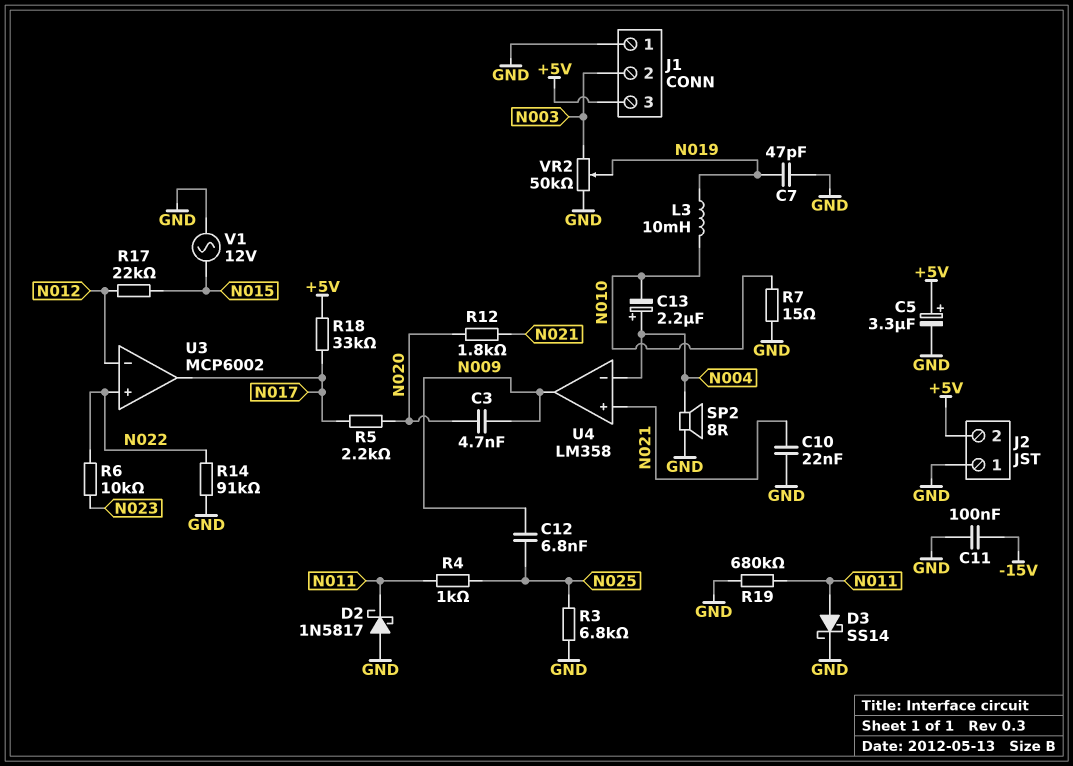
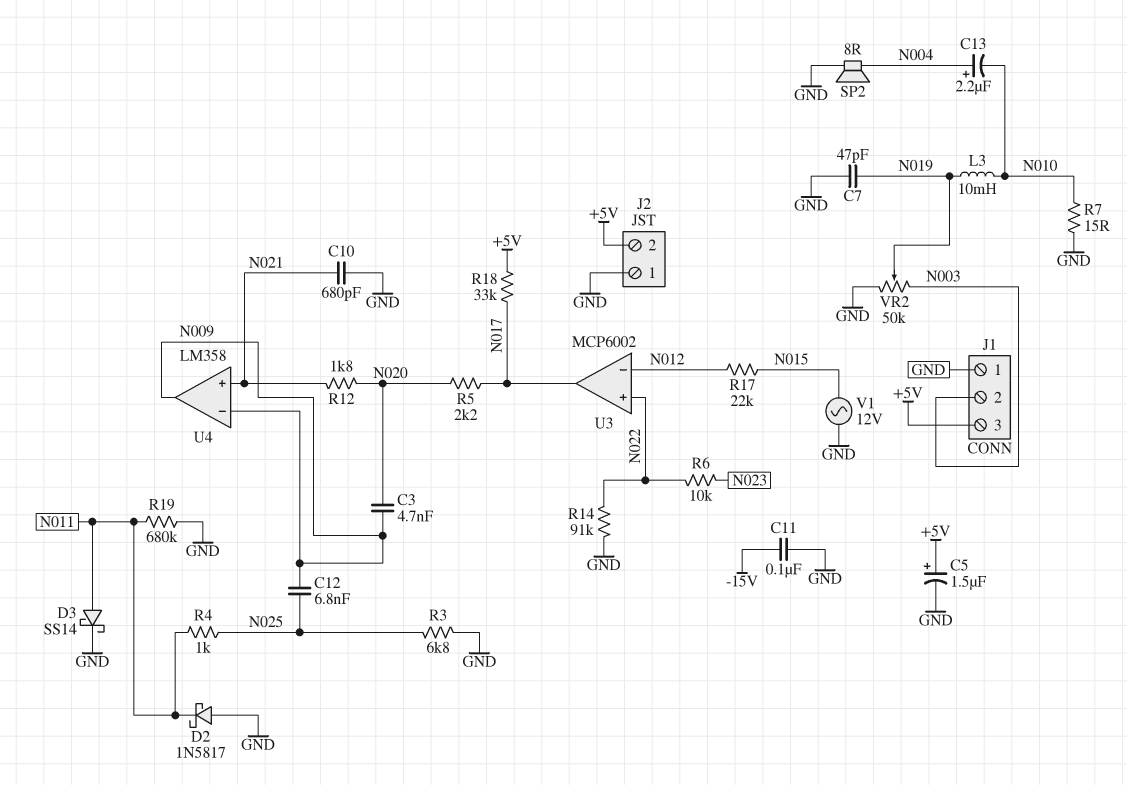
C5: 3.3uF (plus +5V, minus GND) -> 1.5uF (plus +5V, minus GND)
C10: 22nF (GND, N021) -> 680pF (GND, N021)
U4 pin in-: N004 -> N009

